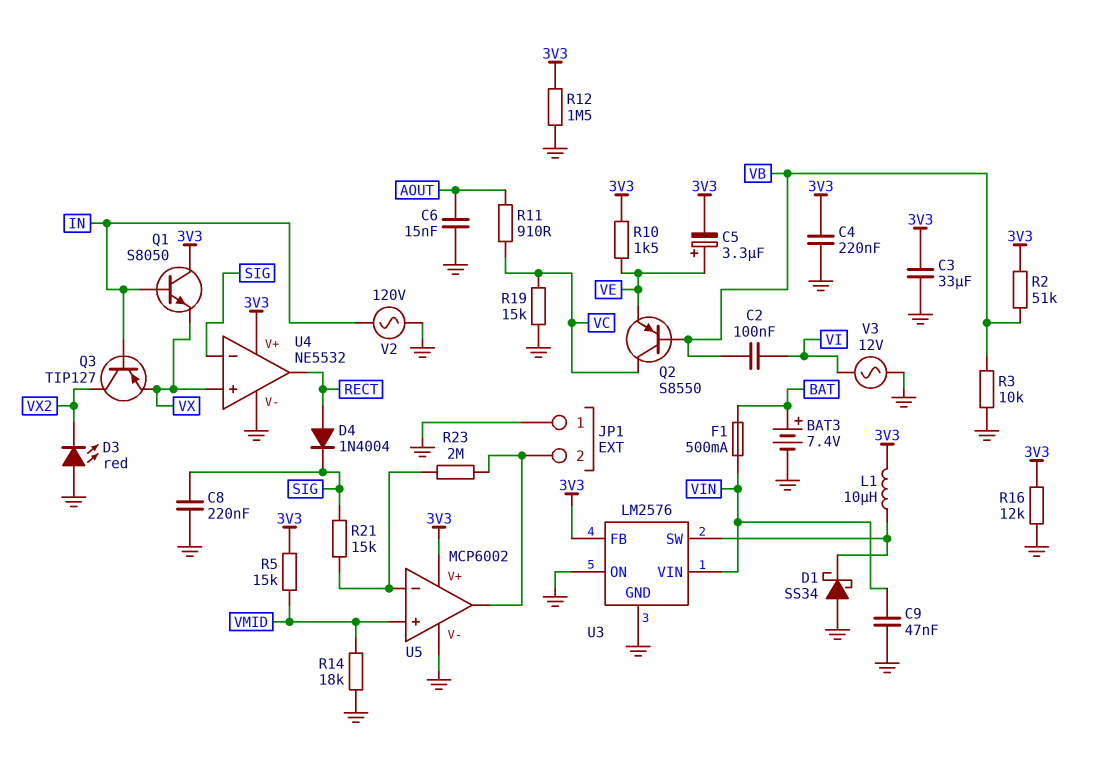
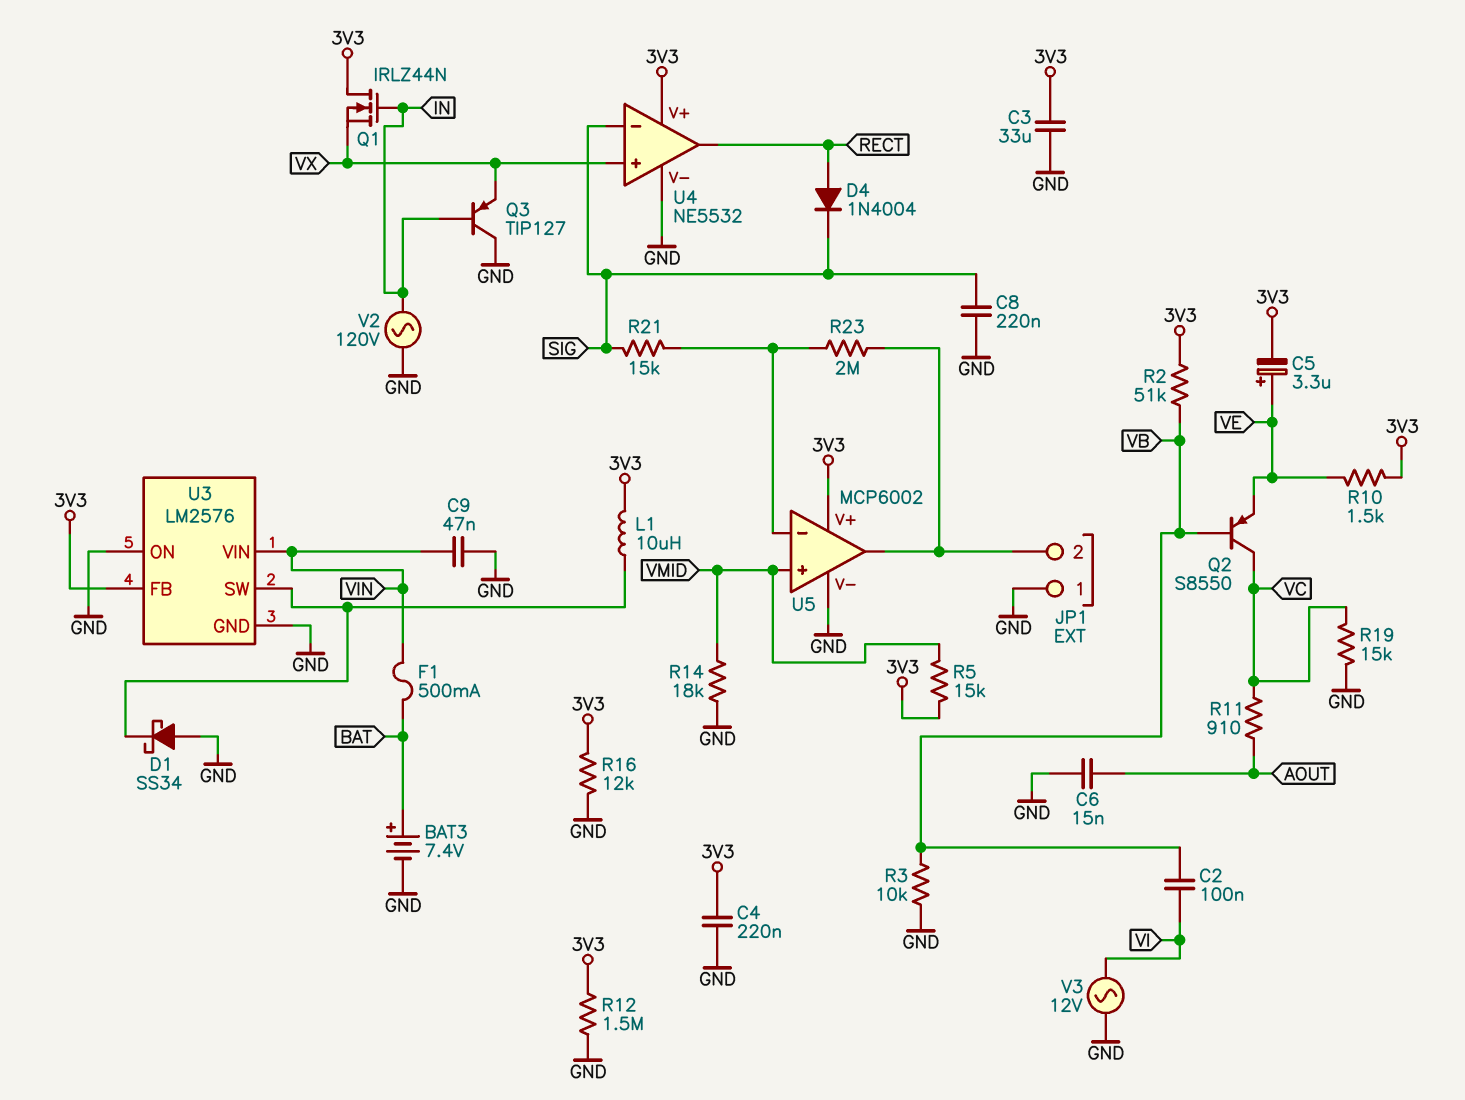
D3: LED red (A GND, K VX2) -> none
Q1: NPN S8050 (B IN, C 3V3, E VX) -> NMOS IRLZ44N (G IN, D 3V3, S VX)
Q3: PNP TIP127 (B IN, C VX2, E VX) -> PNP TIP127 (B IN, C GND, E VX)

